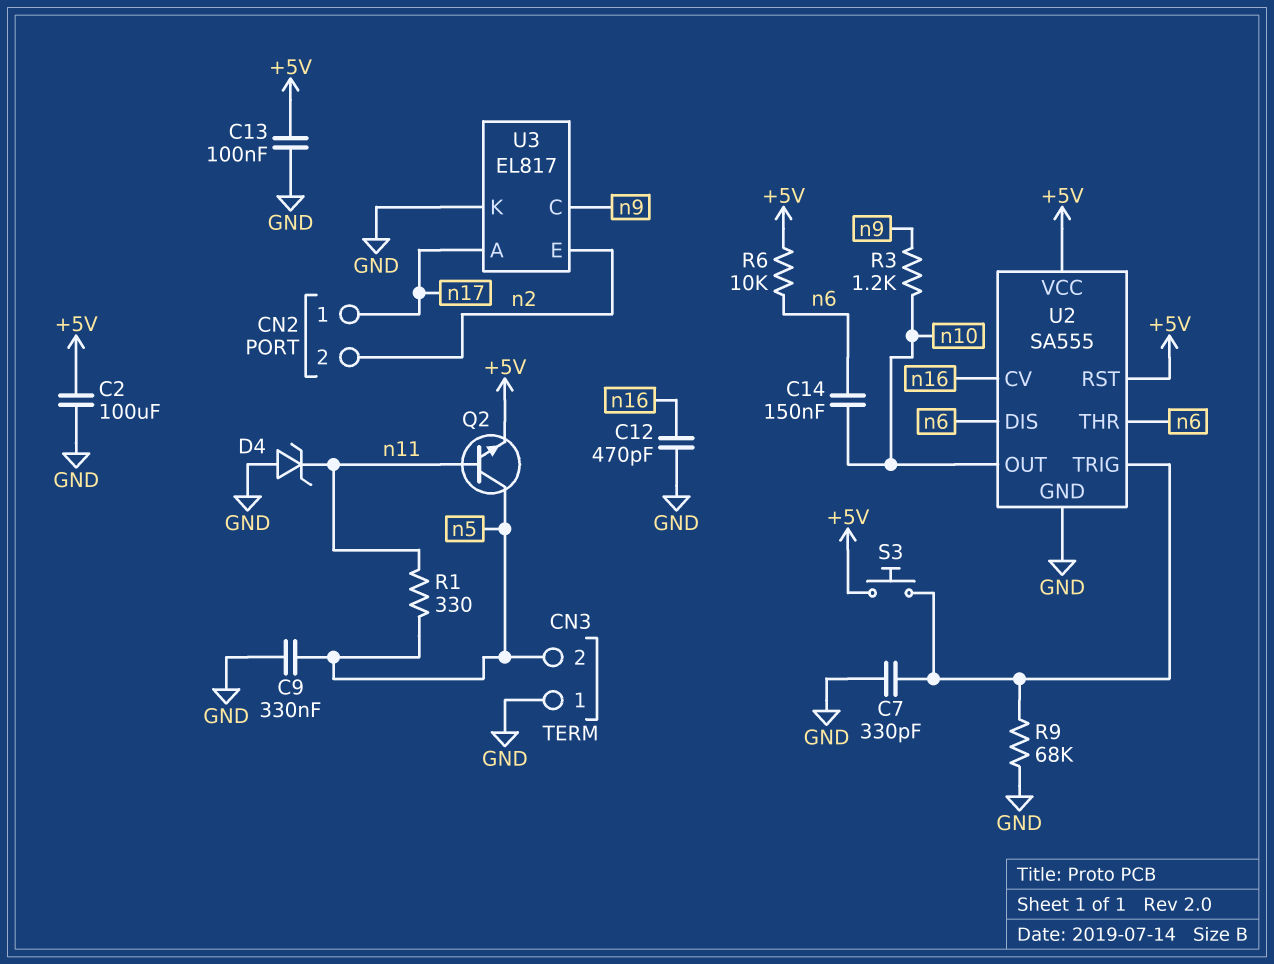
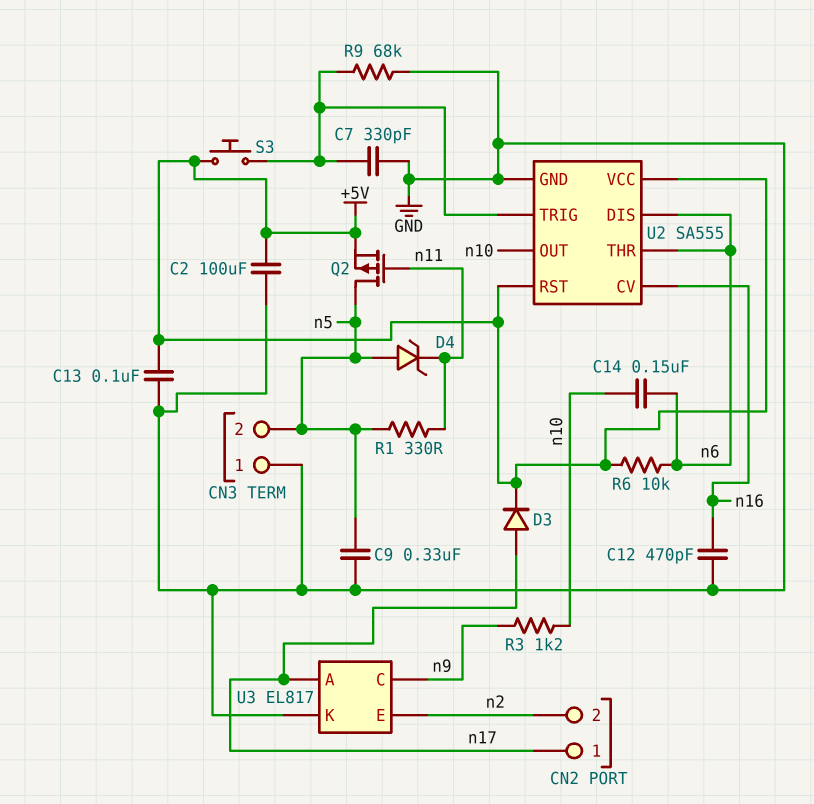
D3: none -> diode (A n17, K +5V)
D4: zener (A GND, K n11) -> zener (A n5, K n11)
Q2: NPN (B n11, C n5, E +5V) -> PMOS (G n11, D n5, S +5V)

